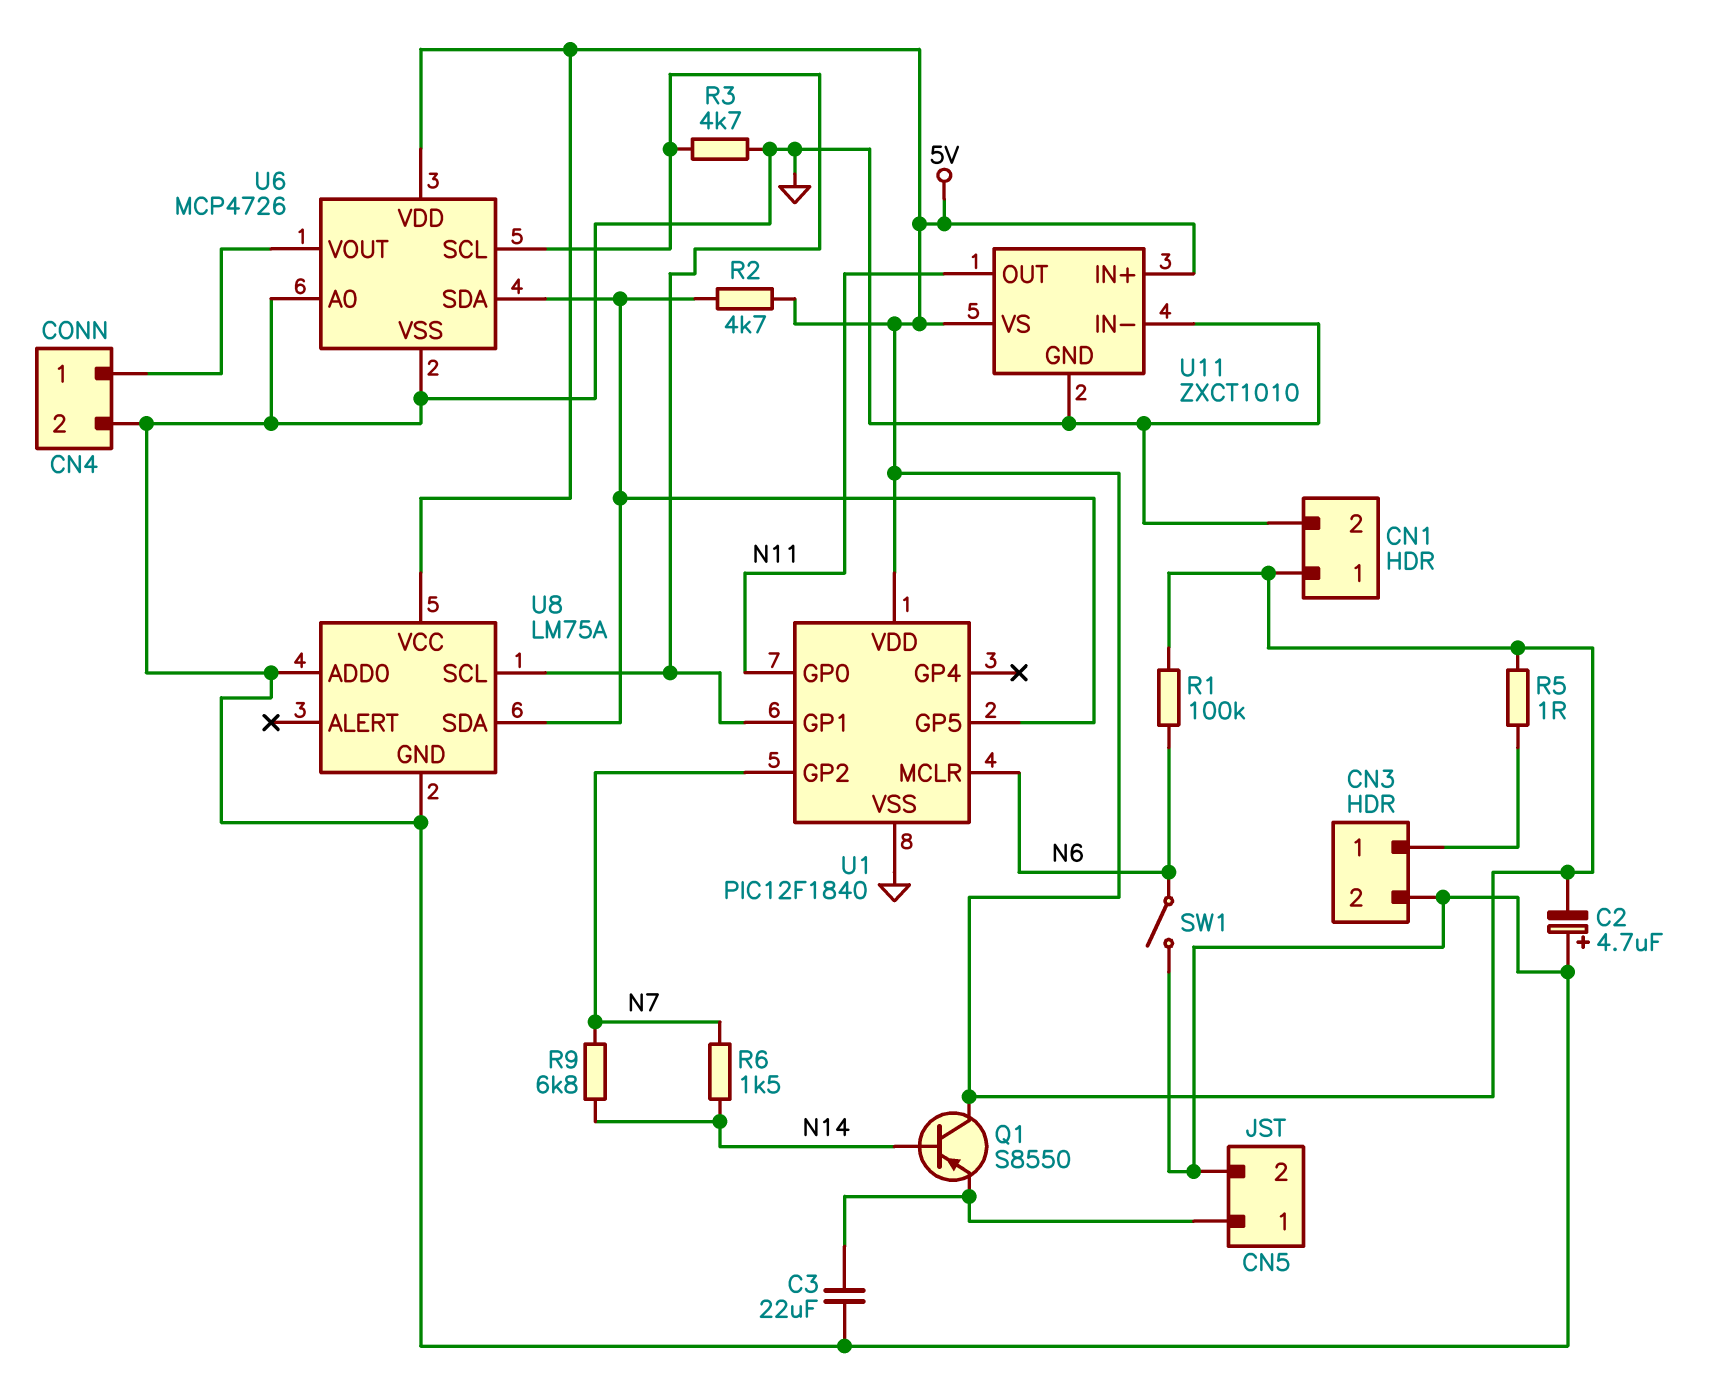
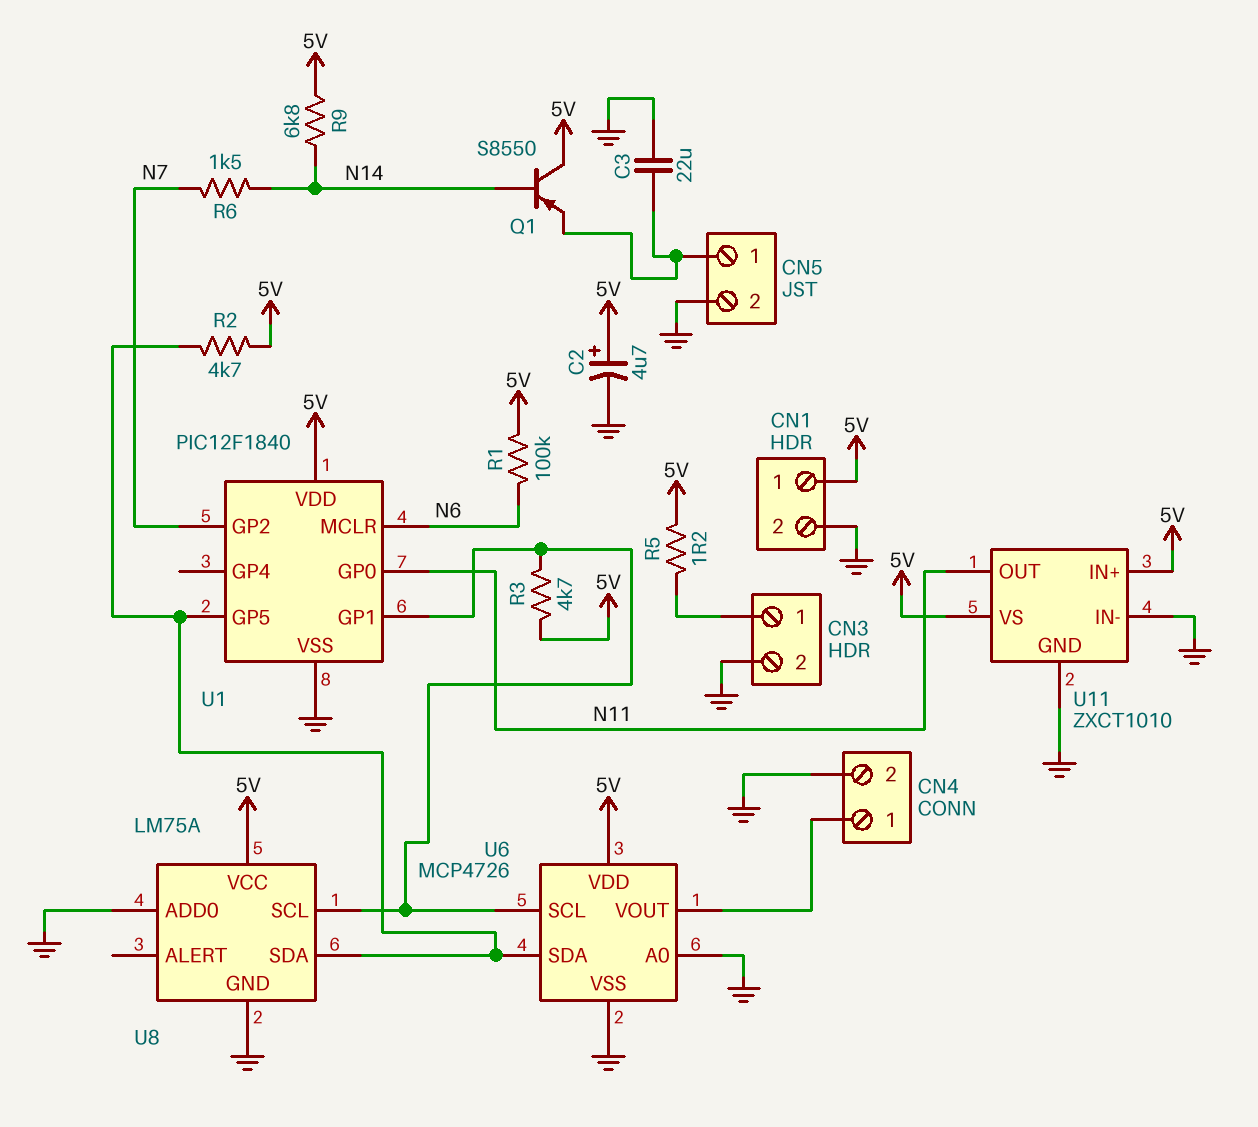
C2: 4.7uF (plus GND, minus 5V) -> 4.7uF (plus 5V, minus GND)
R3: 4.7k (GND, U1/GP1) -> 4.7k (5V, U1/GP1)
R5: 1 (5V, CN3/1) -> 1.2 (5V, CN3/1)
R9: 6.8k (N7, N14) -> 6.8k (5V, N14)
SW1: switch (GND, N6) -> none

